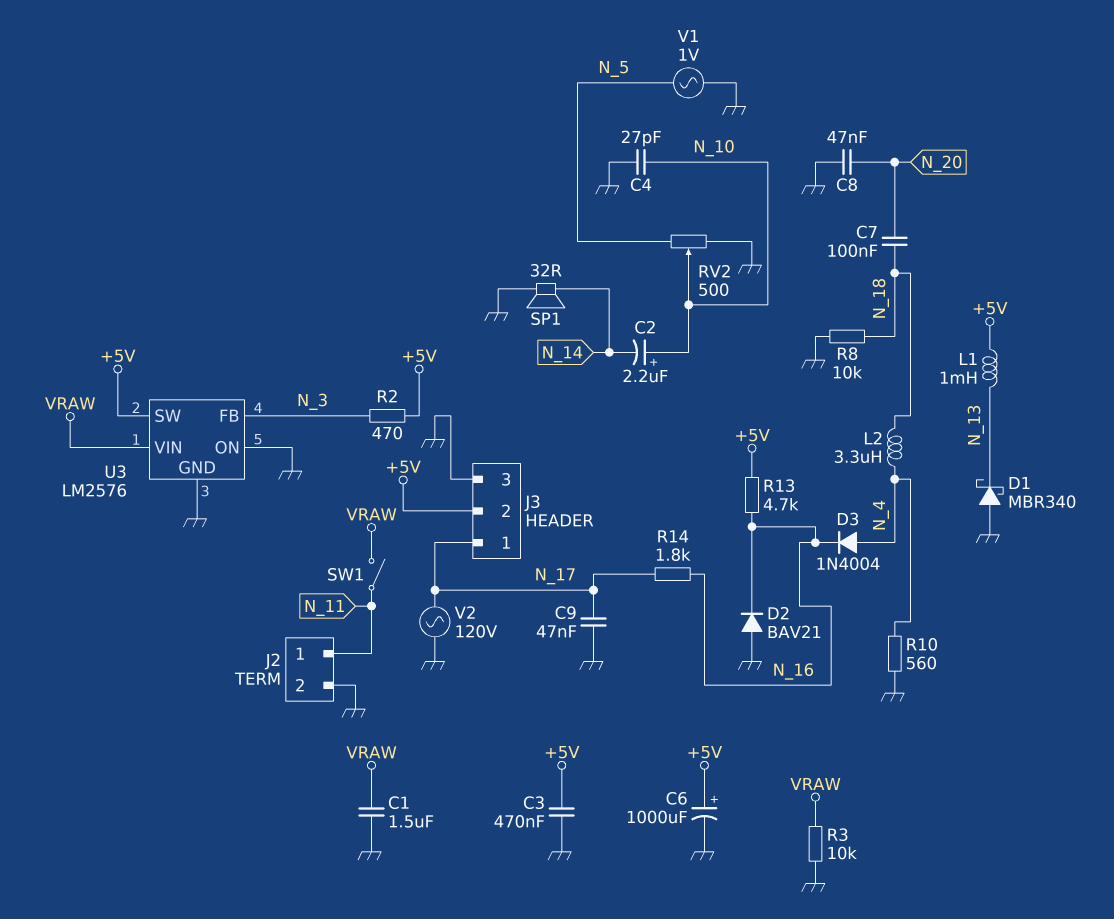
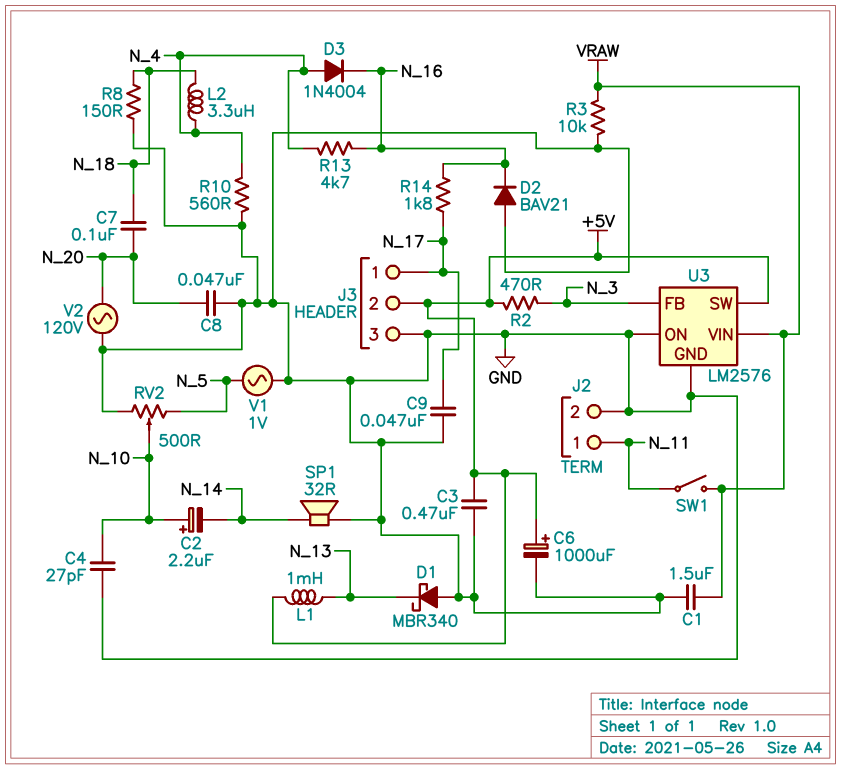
R8: 10k (GND, N_18) -> 150 (GND, N_18)
R13: 4.7k (+5V, N_16) -> 4.7k (N_4, N_16)
V2: AC 120V (GND, N_17) -> AC 120V (GND, N_20)

